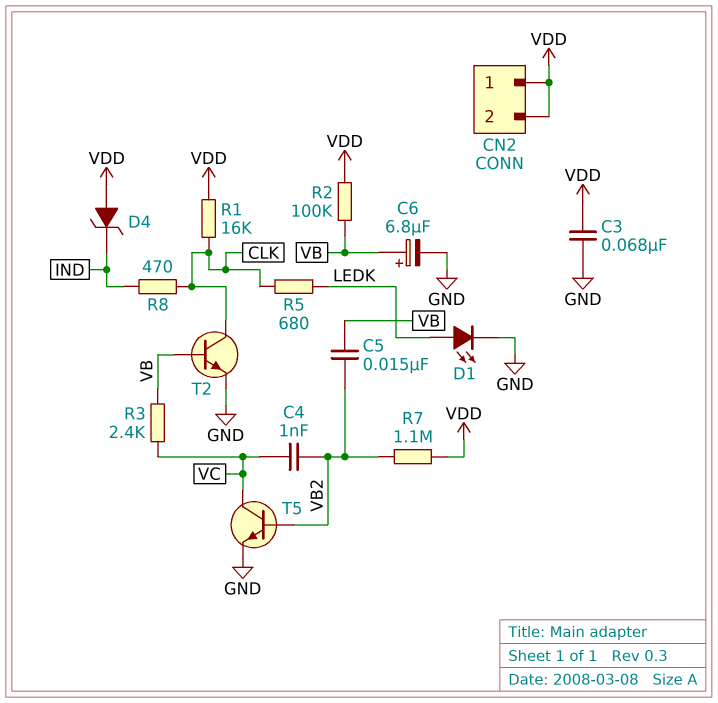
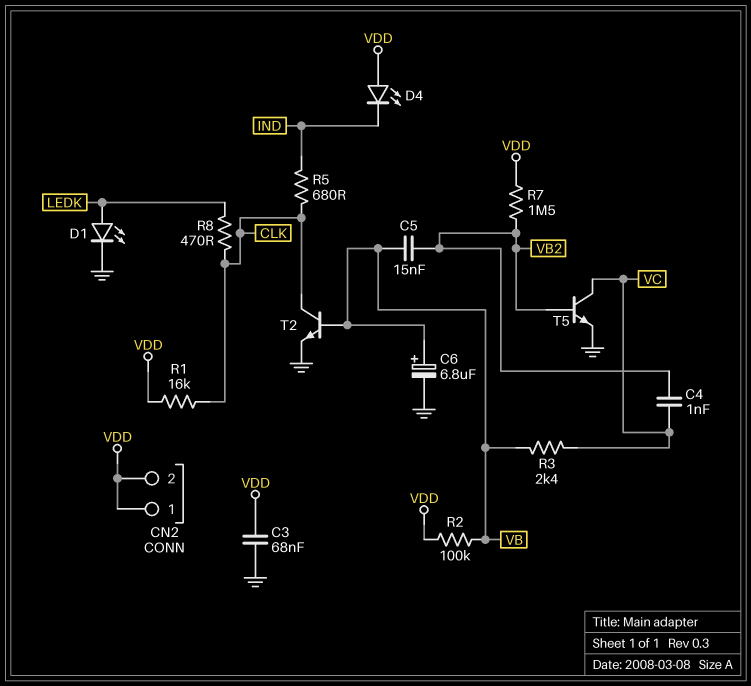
D4: zener (A VDD, K IND) -> LED (A VDD, K IND)
R5: 680 (CLK, LEDK) -> 680 (CLK, IND)
R7: 1.1M (VB2, VDD) -> 1.5M (VB2, VDD)
R8: 470 (CLK, IND) -> 470 (CLK, LEDK)

